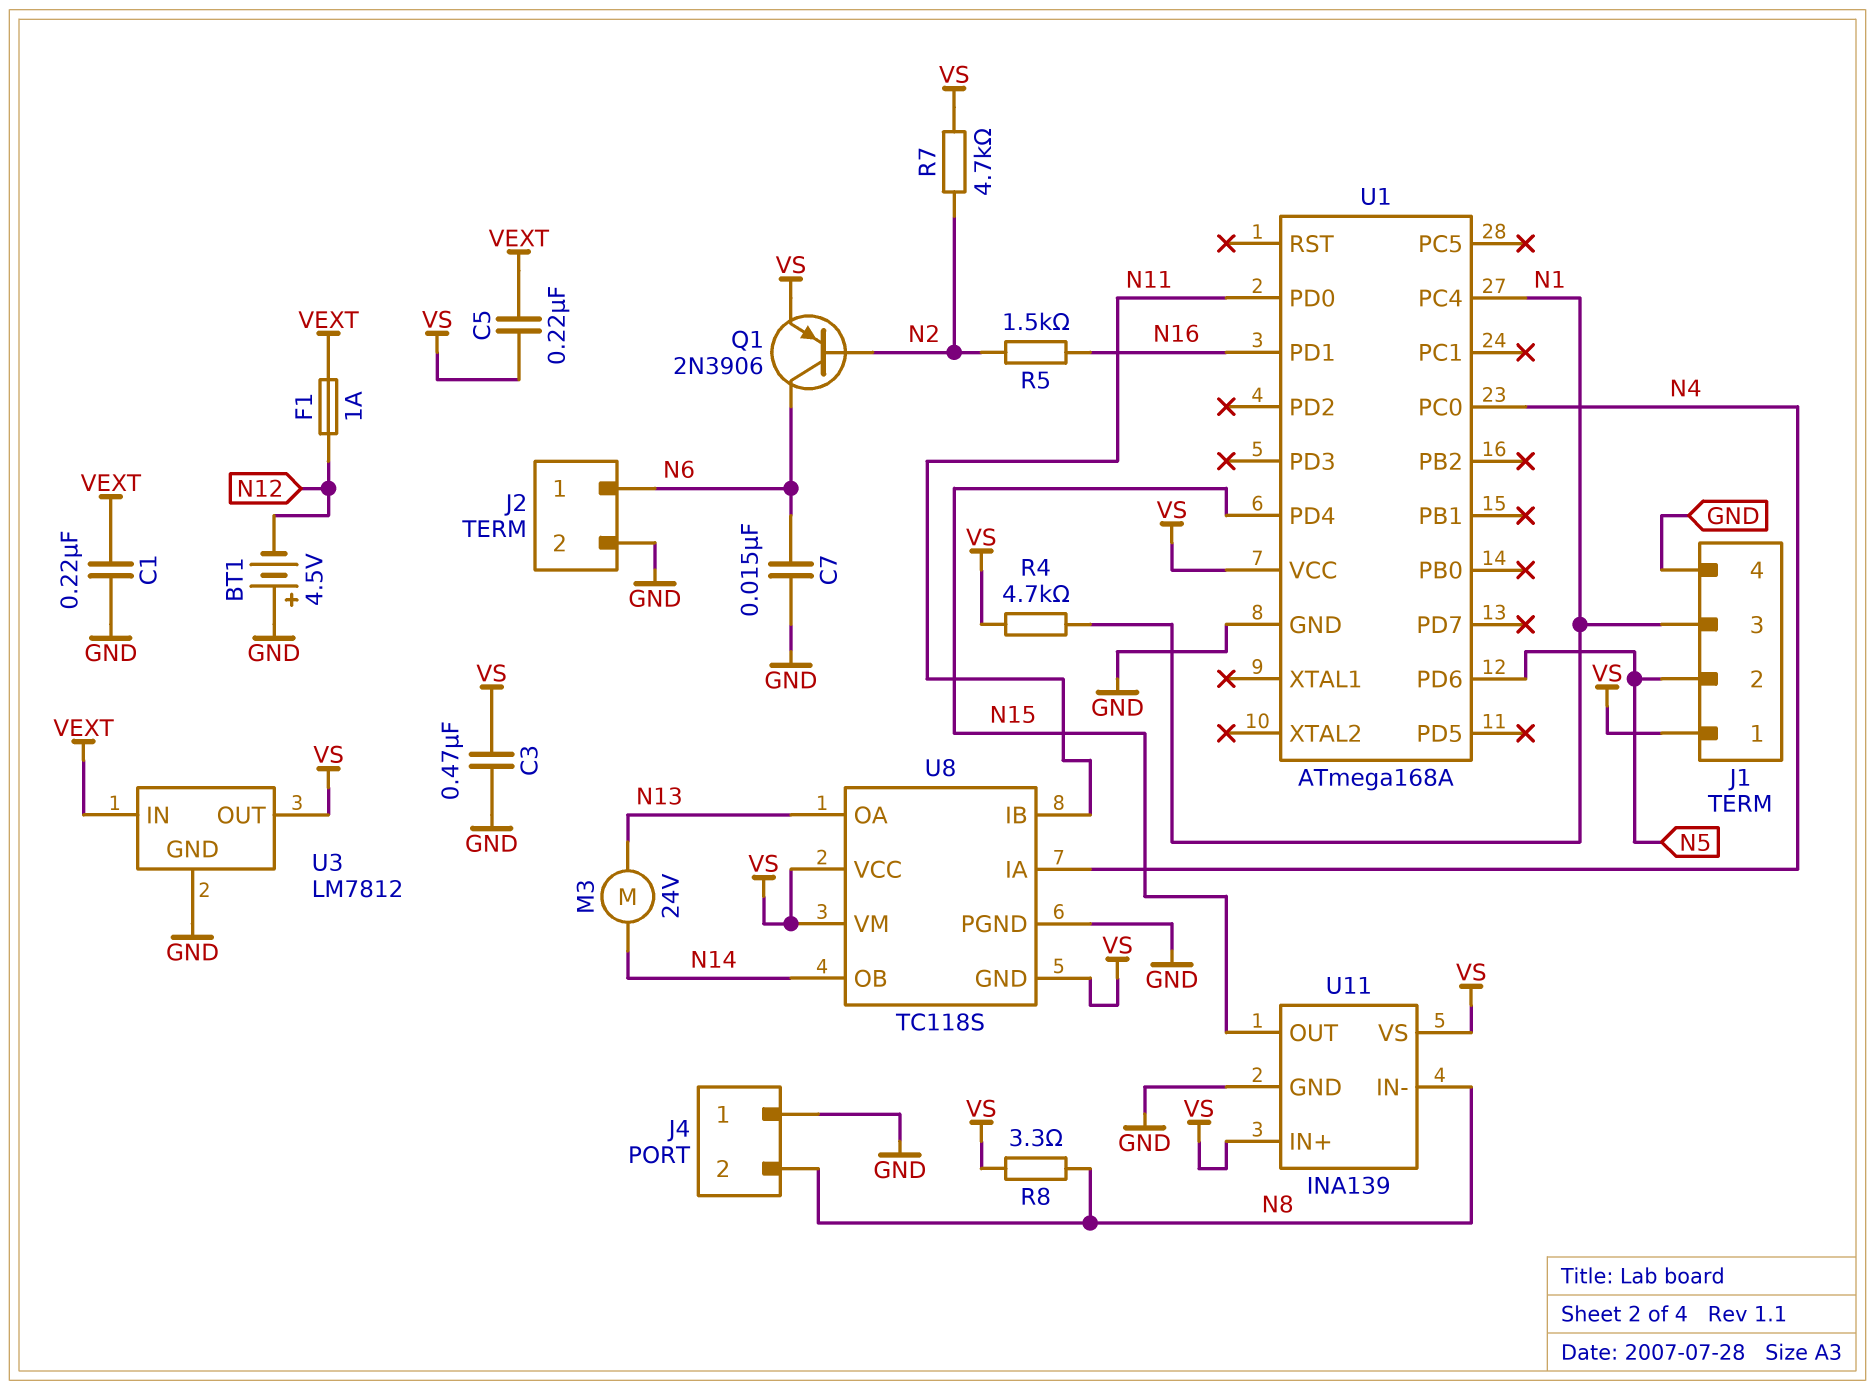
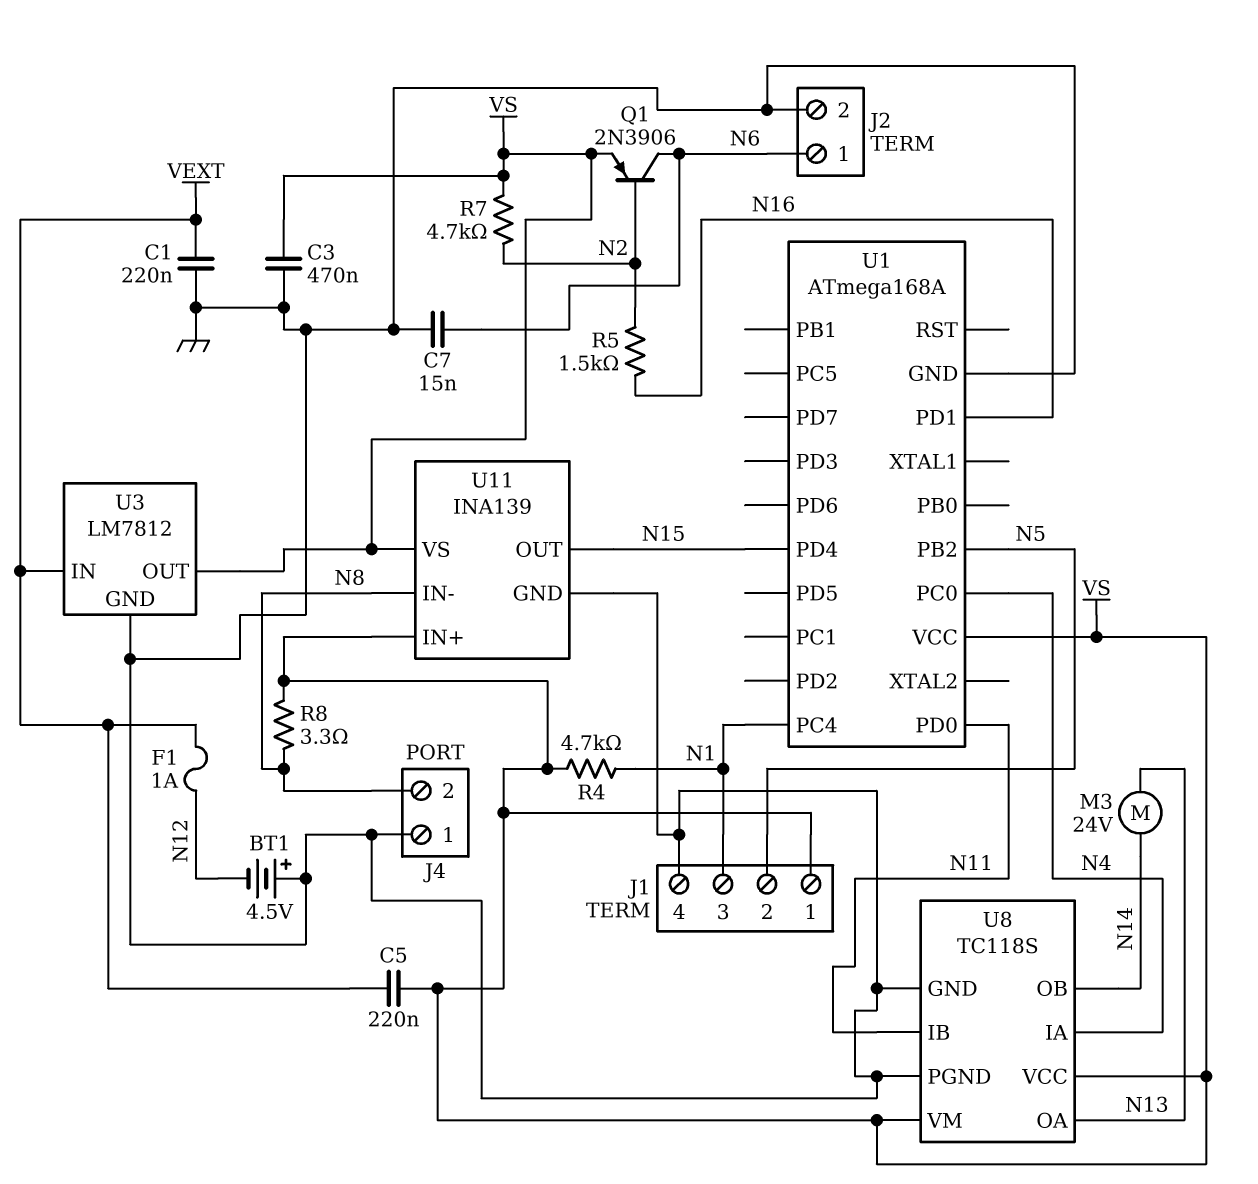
U1 pin PB2: none -> N5
U1 pin PD6: N5 -> none
U8 pin GND: VS -> GND

